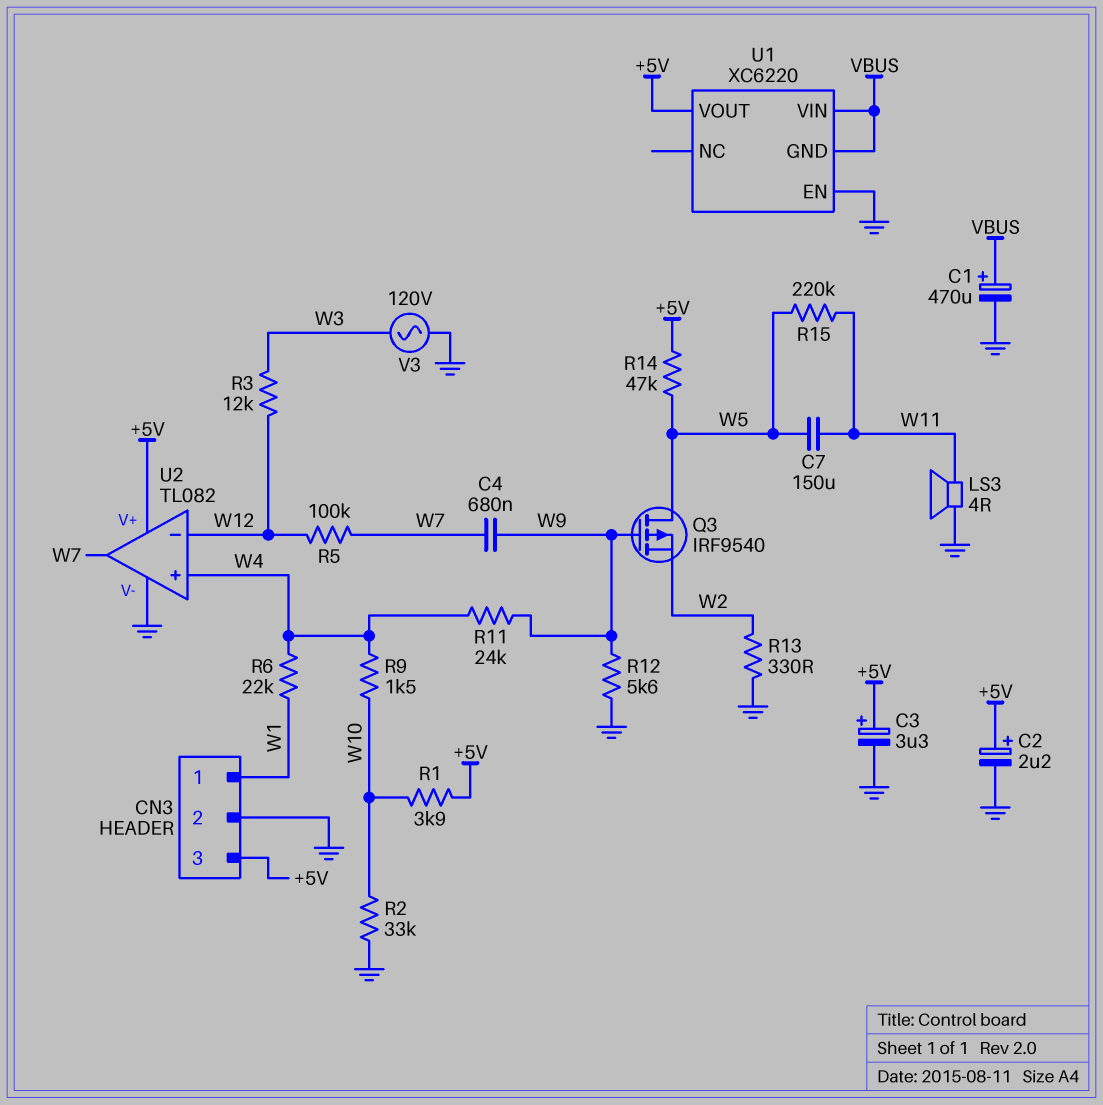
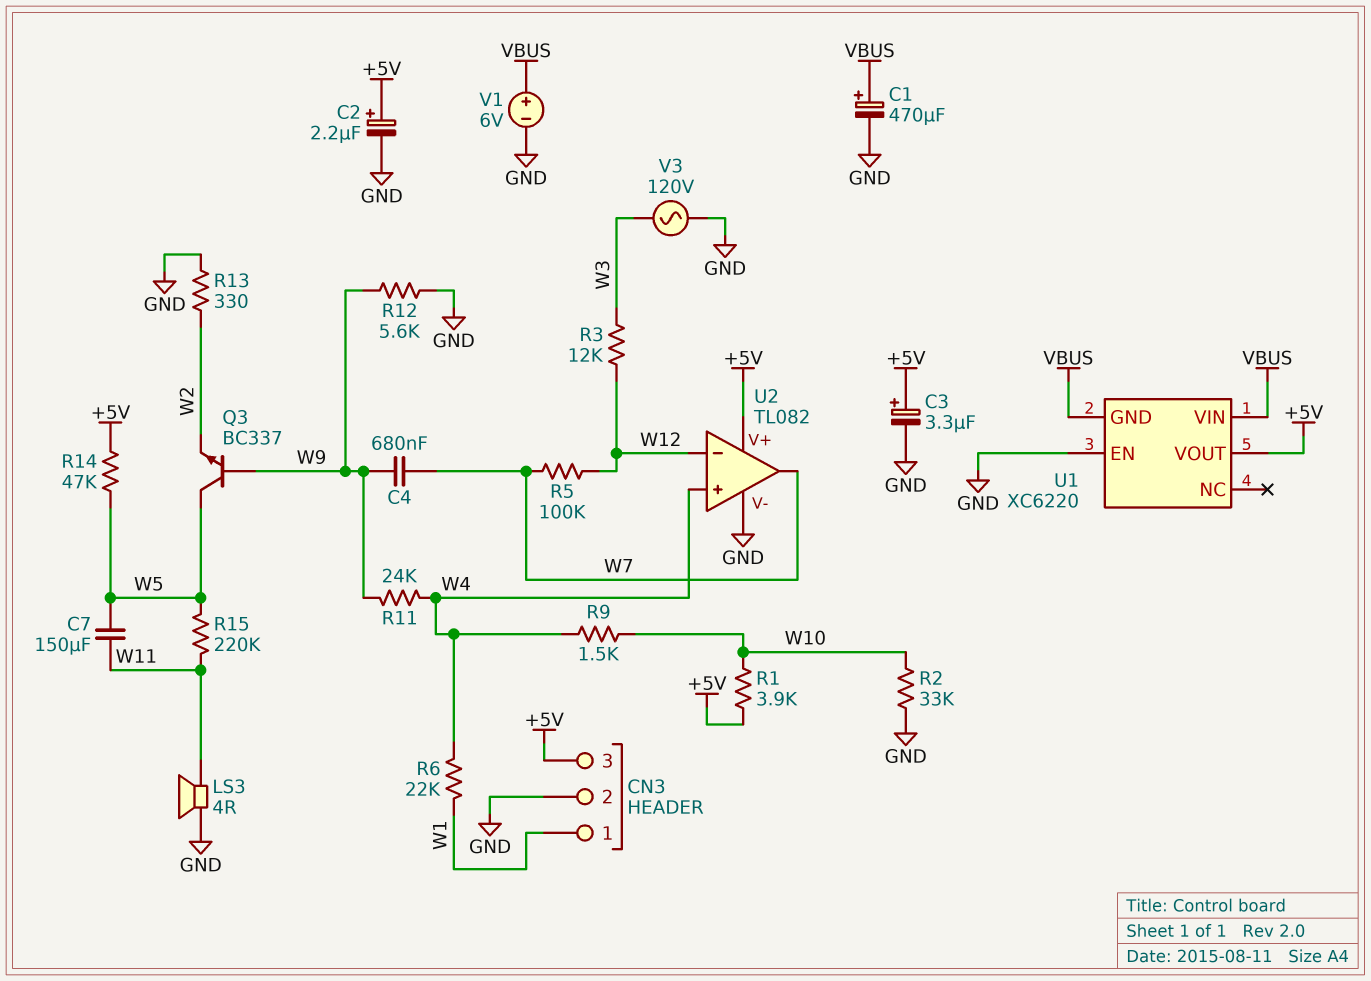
Q3: PMOS IRF9540 (G W9, D W5, S W2) -> NPN BC337 (B W9, C W5, E W2)
V1: none -> 6V (plus VBUS, minus GND)

